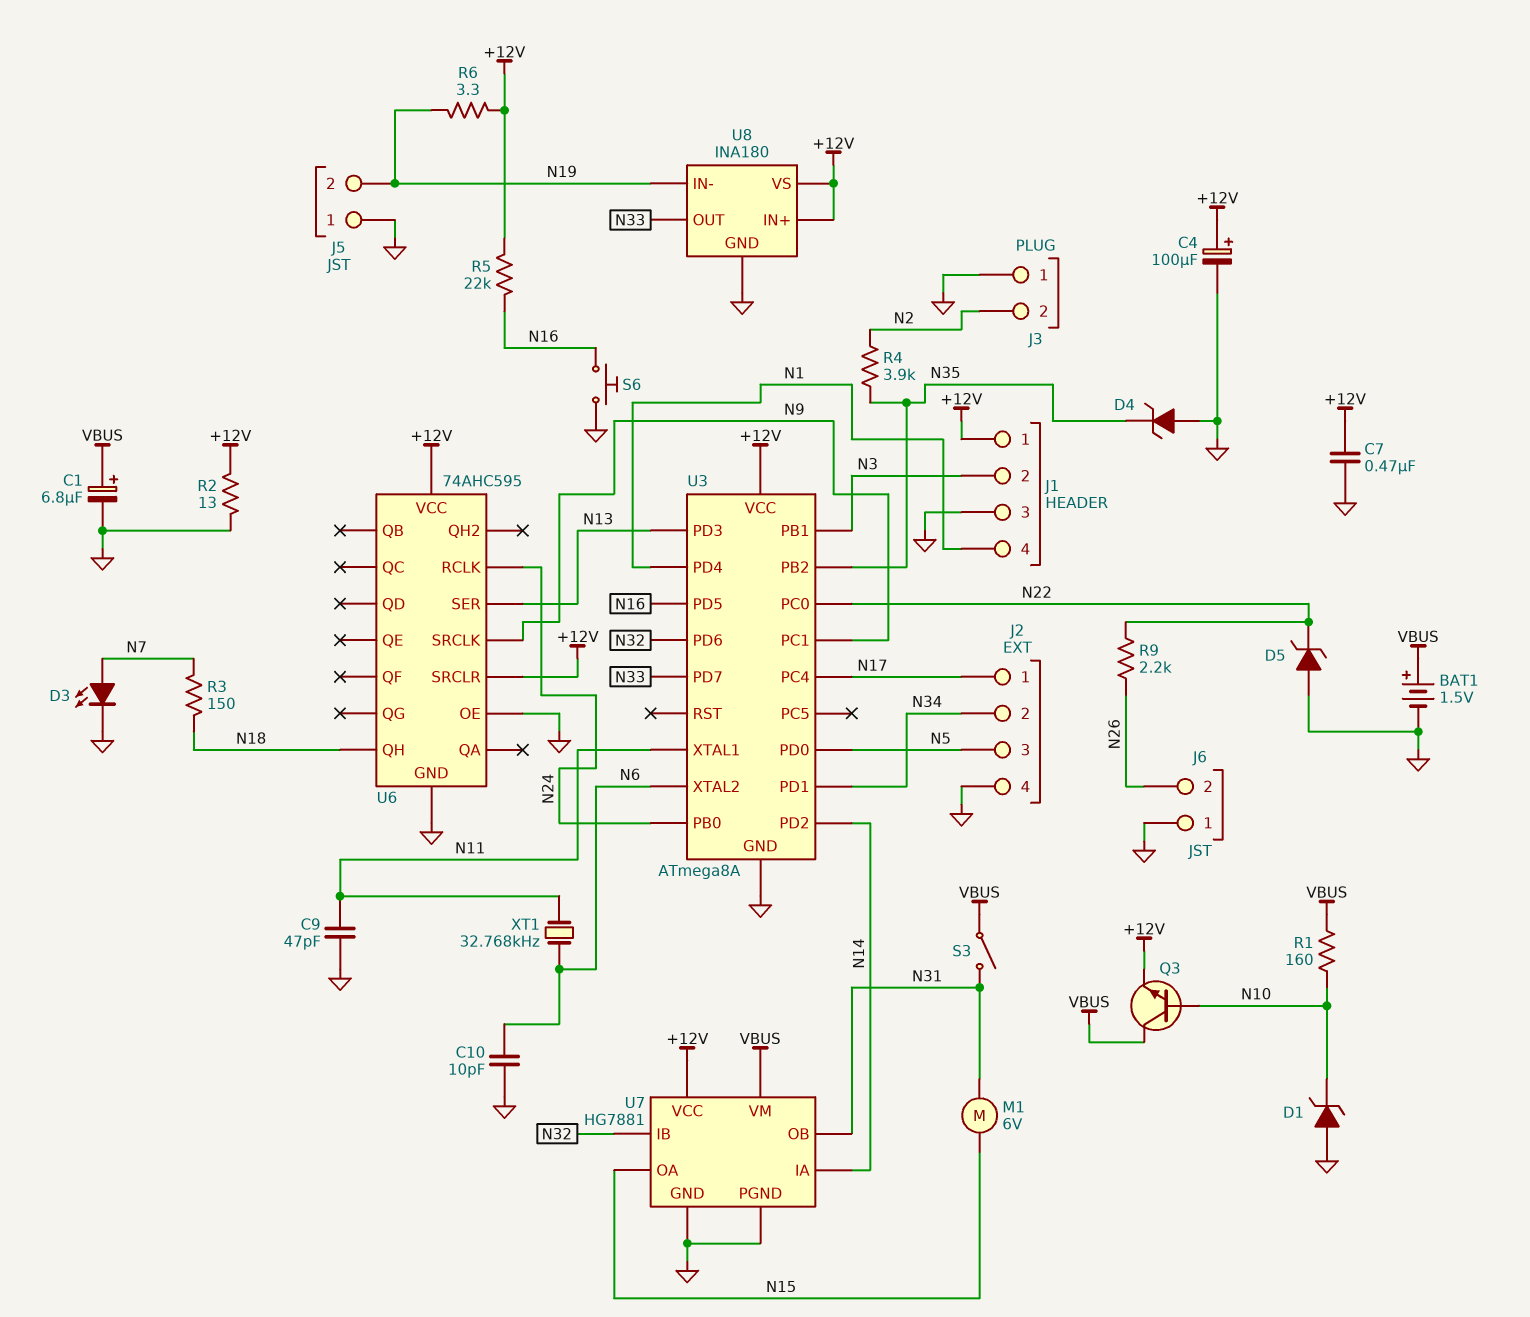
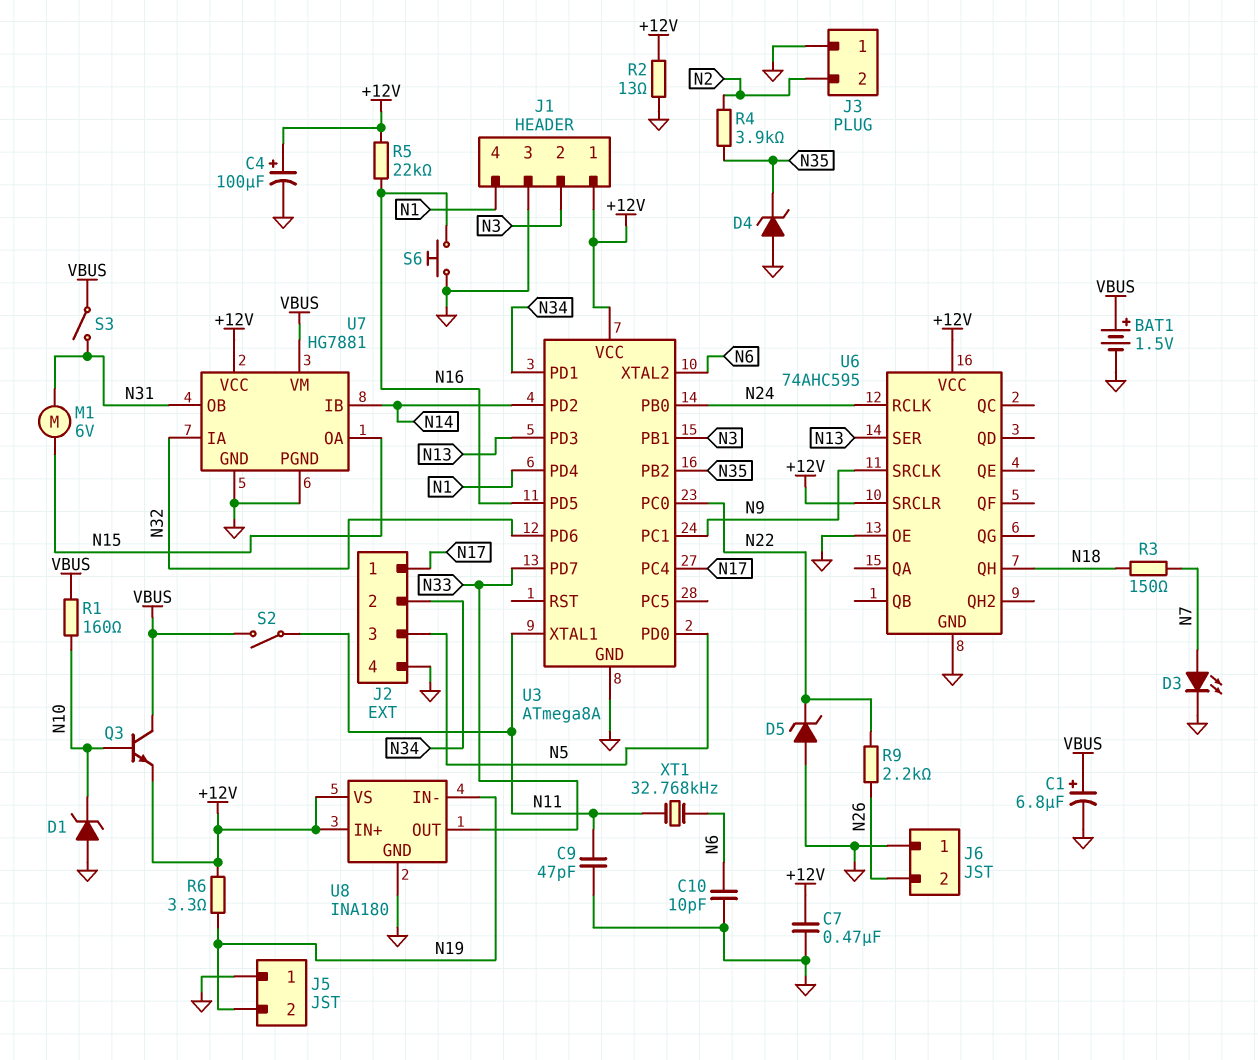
S2: none -> switch (N11, VBUS)
U7 pin IA: N14 -> N32
U7 pin IB: N32 -> N14

